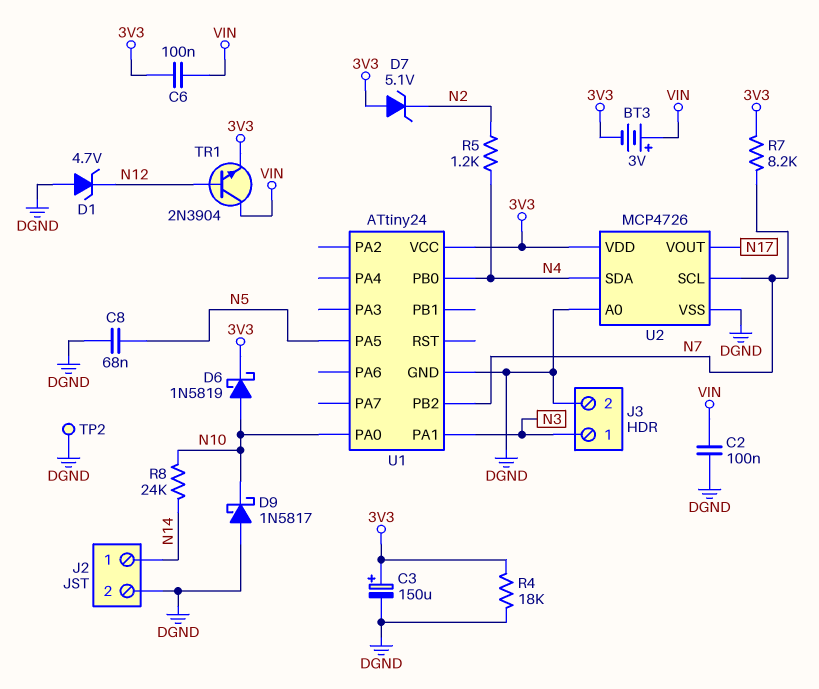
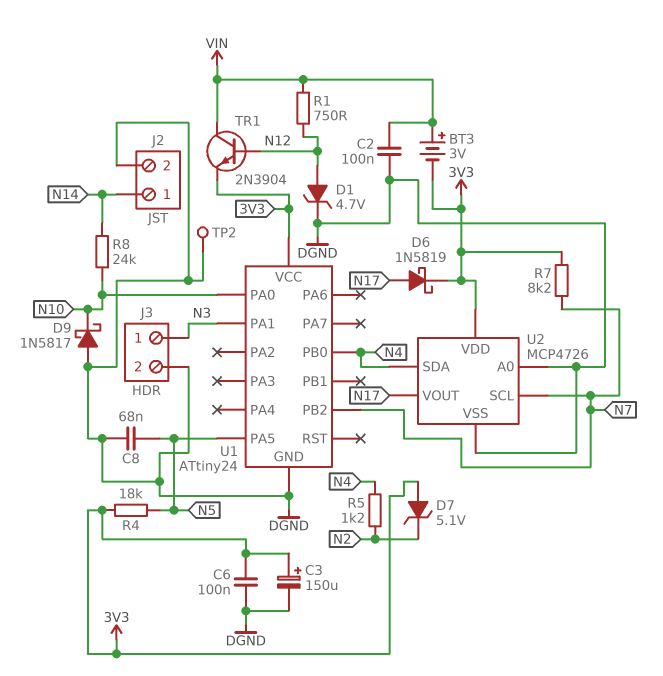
C6: 100nF (3V3, VIN) -> 100nF (3V3, DGND)
D1: zener 4.7V (A DGND, K N12) -> zener 4.7V (A N12, K DGND)
D6: schottky 1N5819 (A N10, K 3V3) -> schottky 1N5819 (A N17, K 3V3)
R1: none -> 750 (N12, VIN)
R4: 18k (3V3, DGND) -> 18k (3V3, N5)

